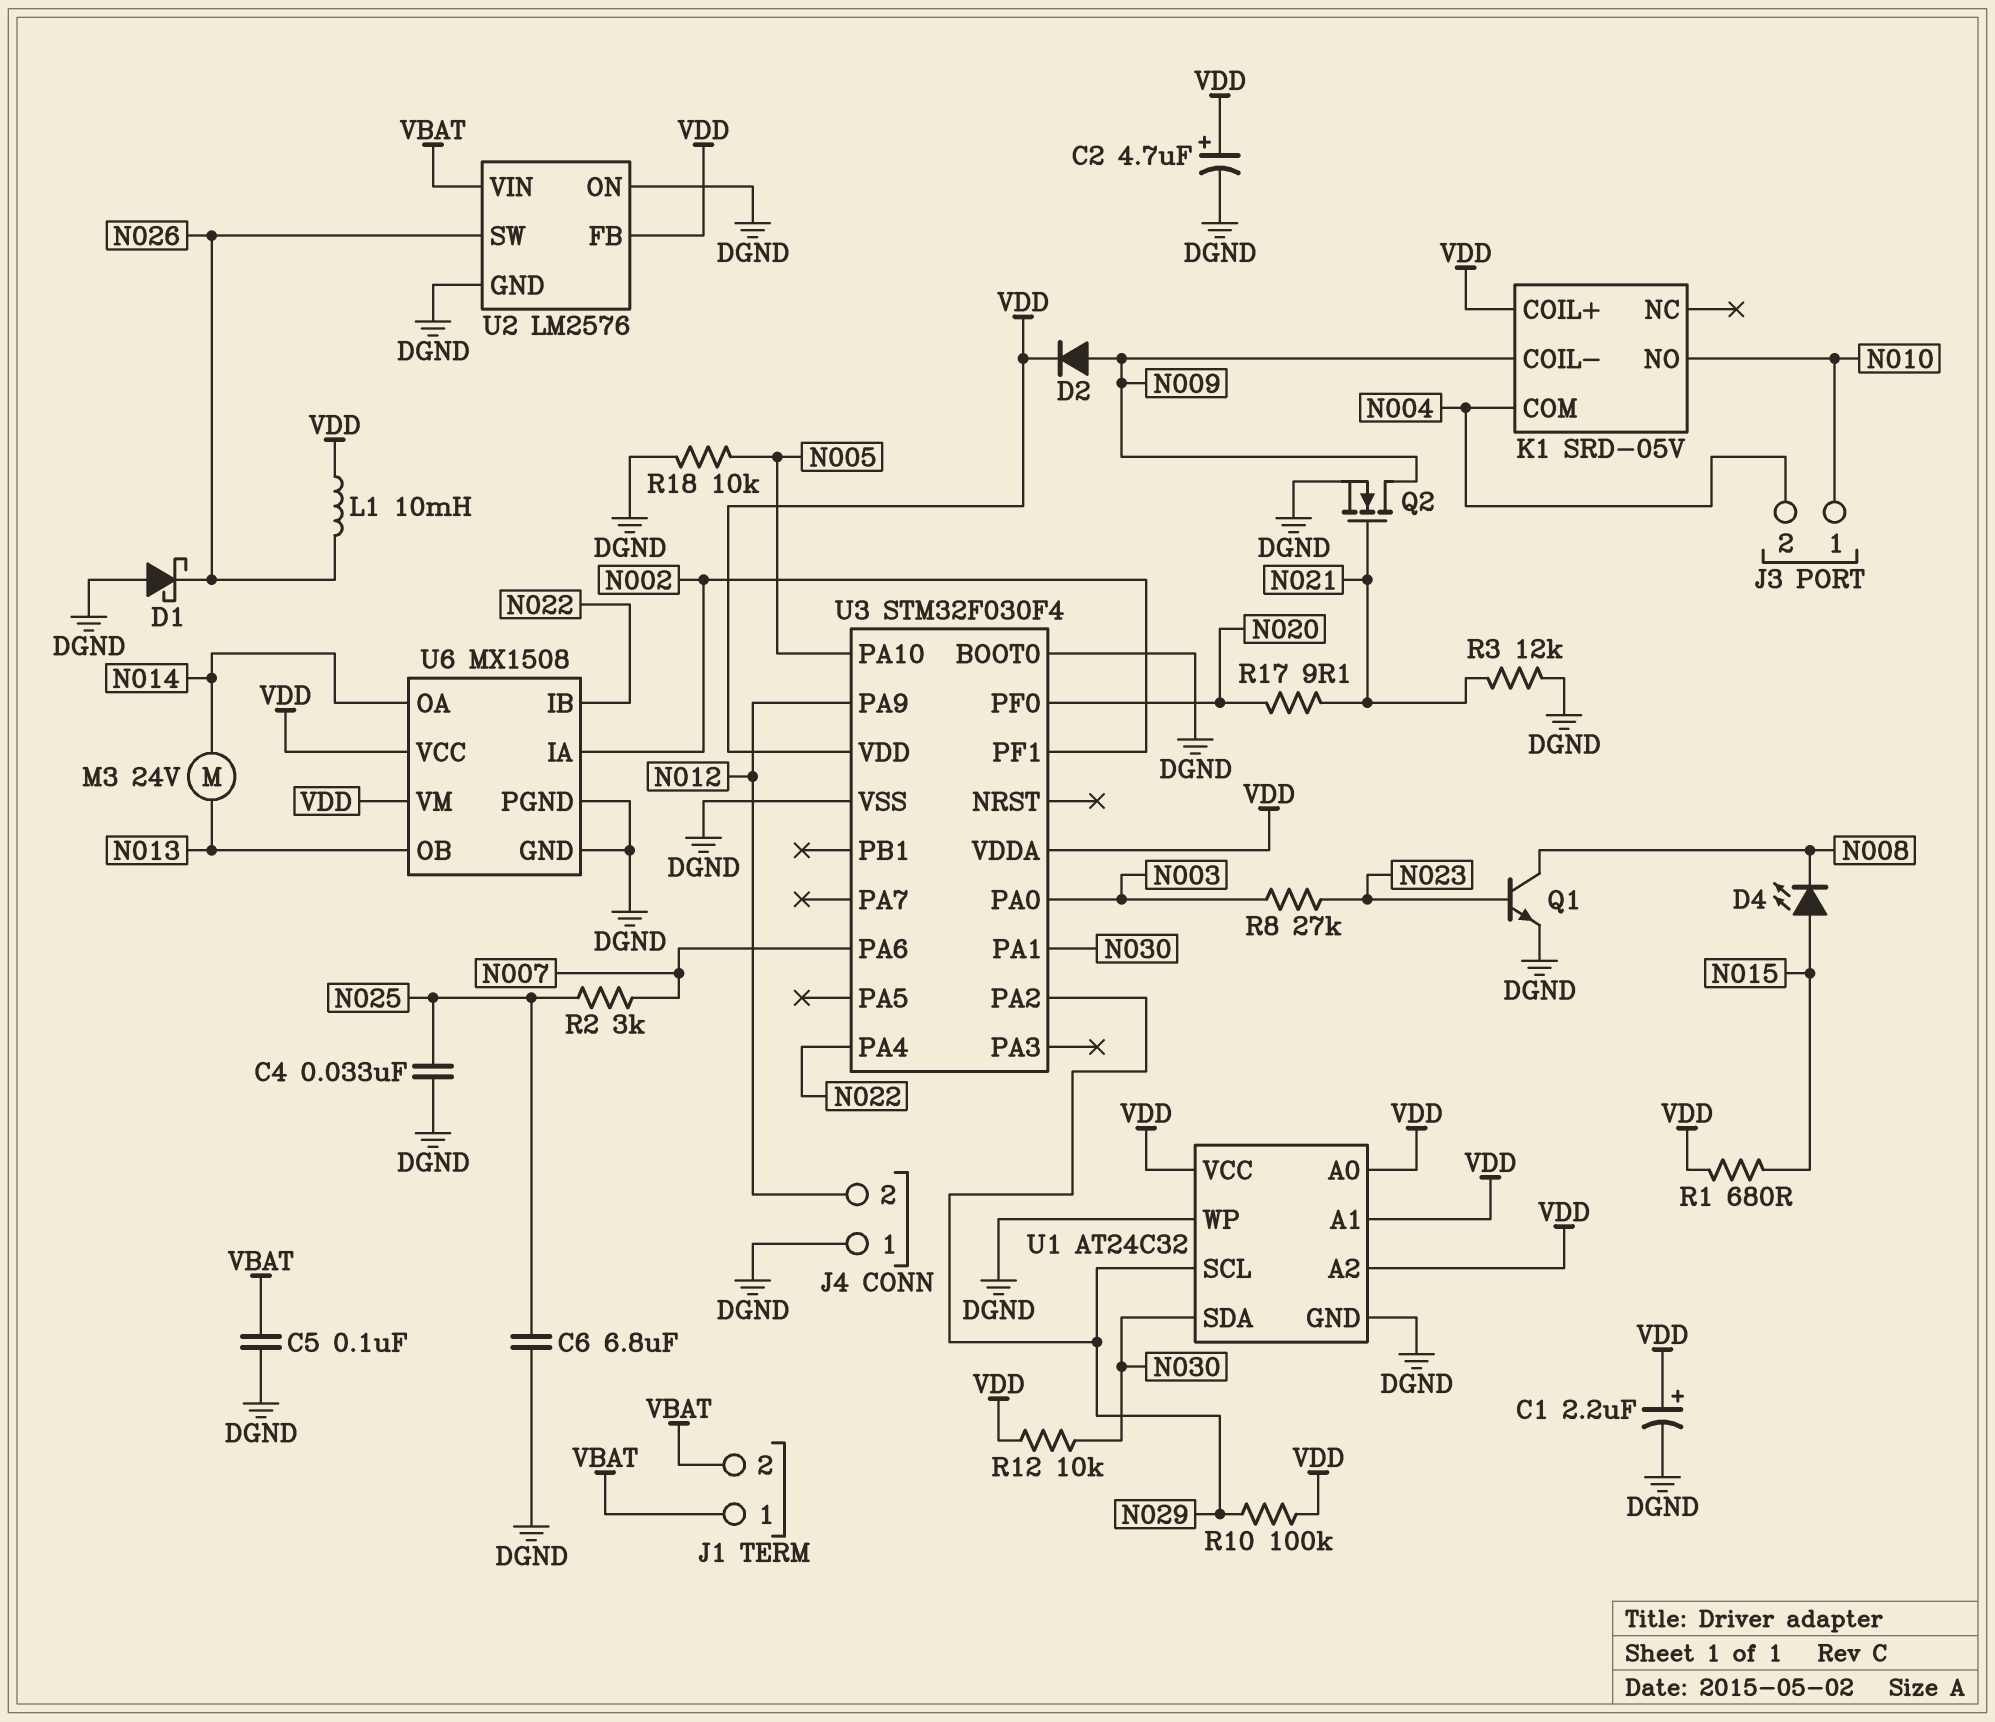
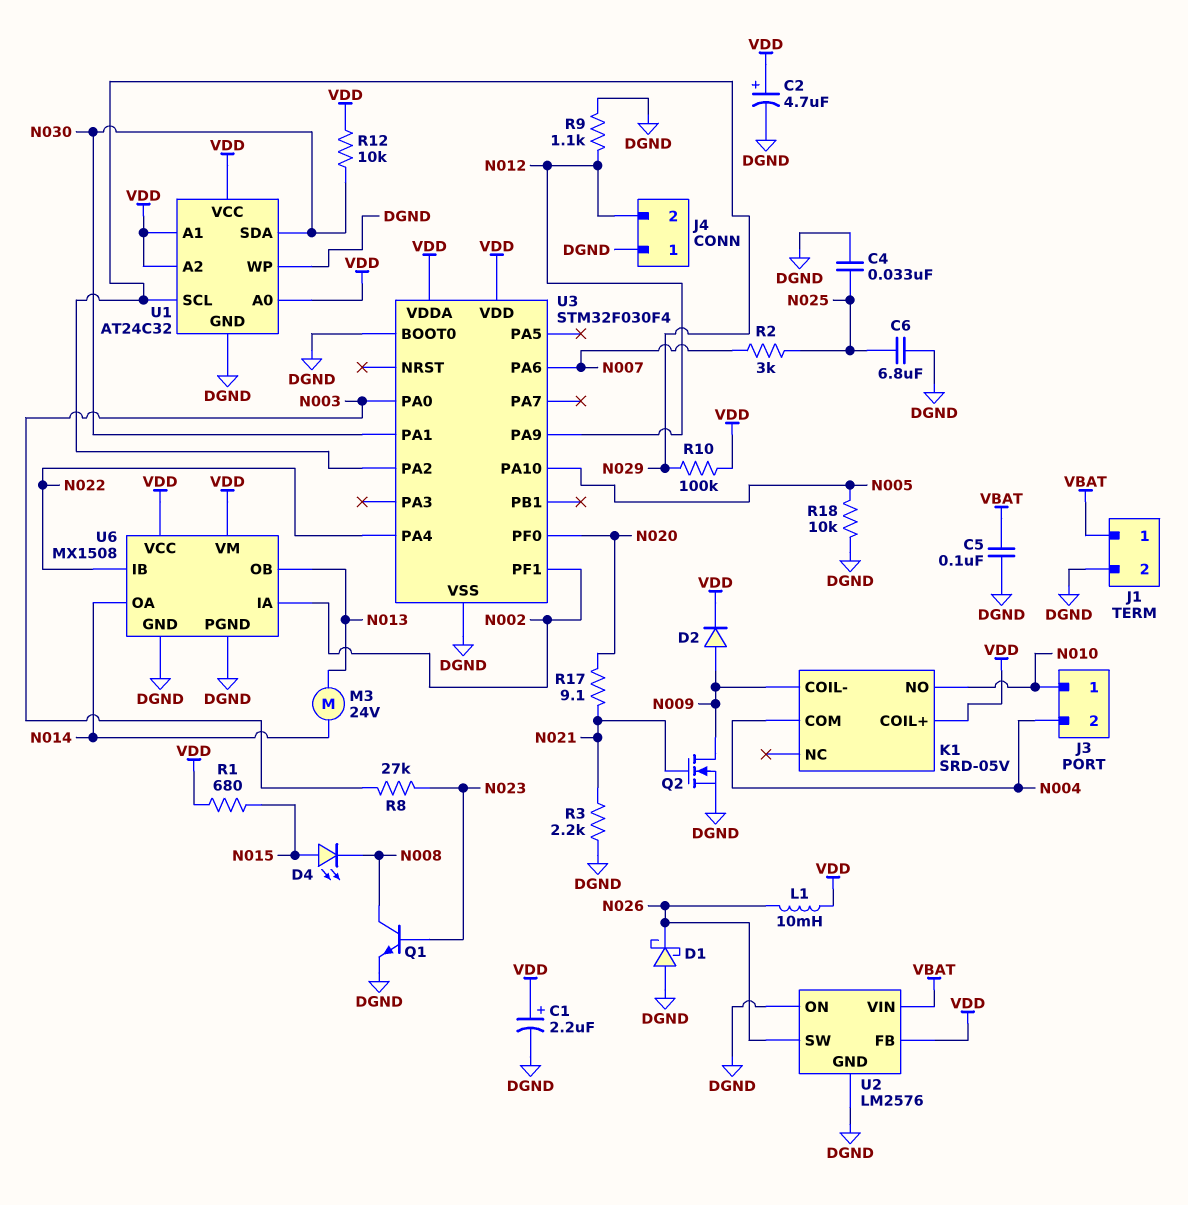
J1 pin 2: VBAT -> DGND
R3: 12k (DGND, N021) -> 2.2k (DGND, N021)
R9: none -> 1.1k (DGND, N012)

